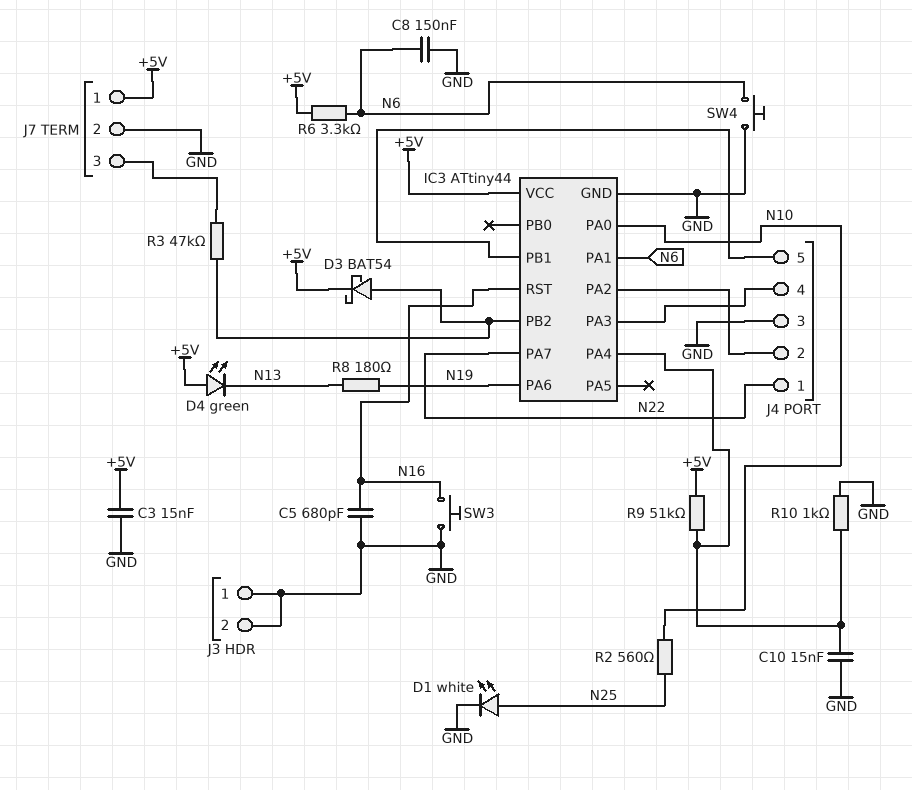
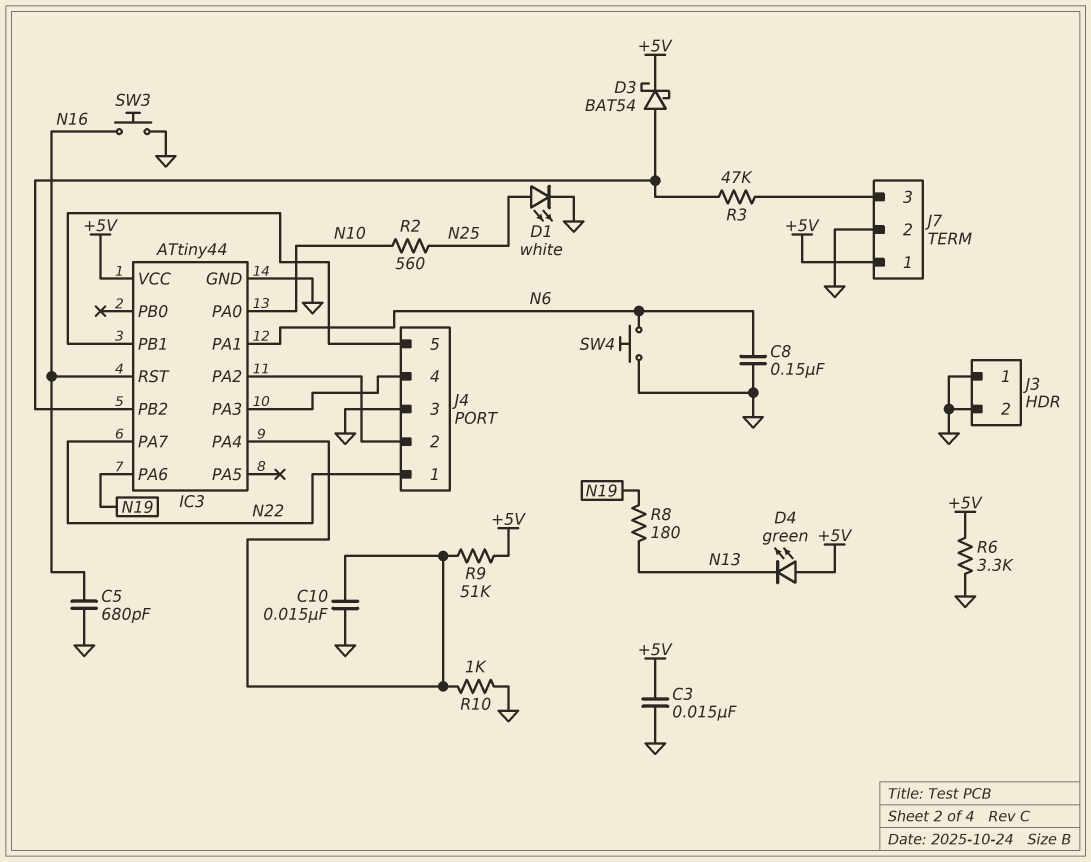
R6: 3.3k (+5V, N6) -> 3.3k (+5V, GND)

